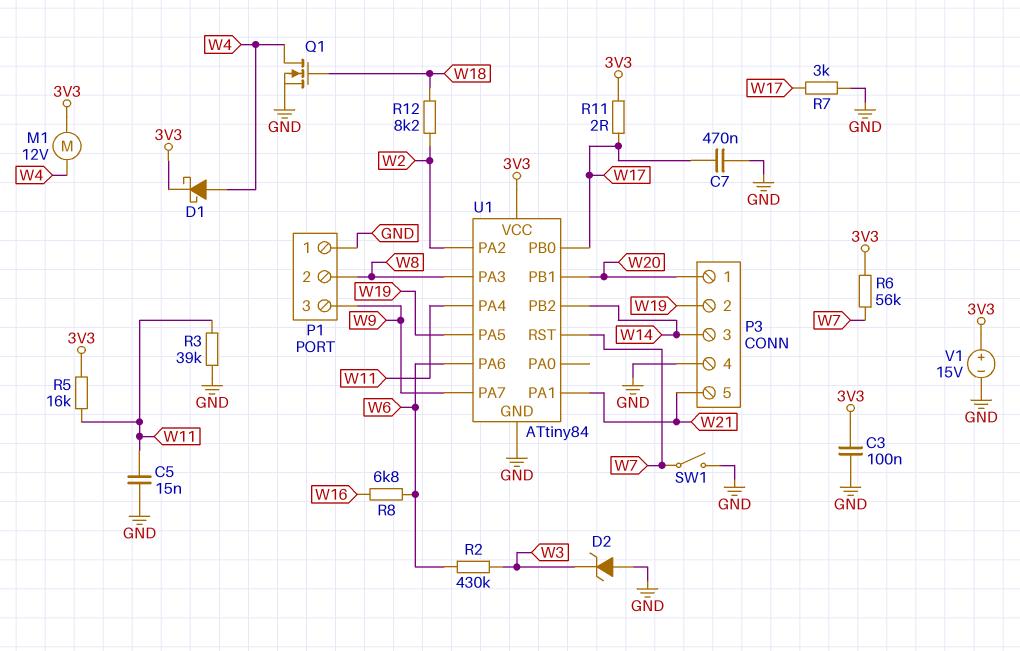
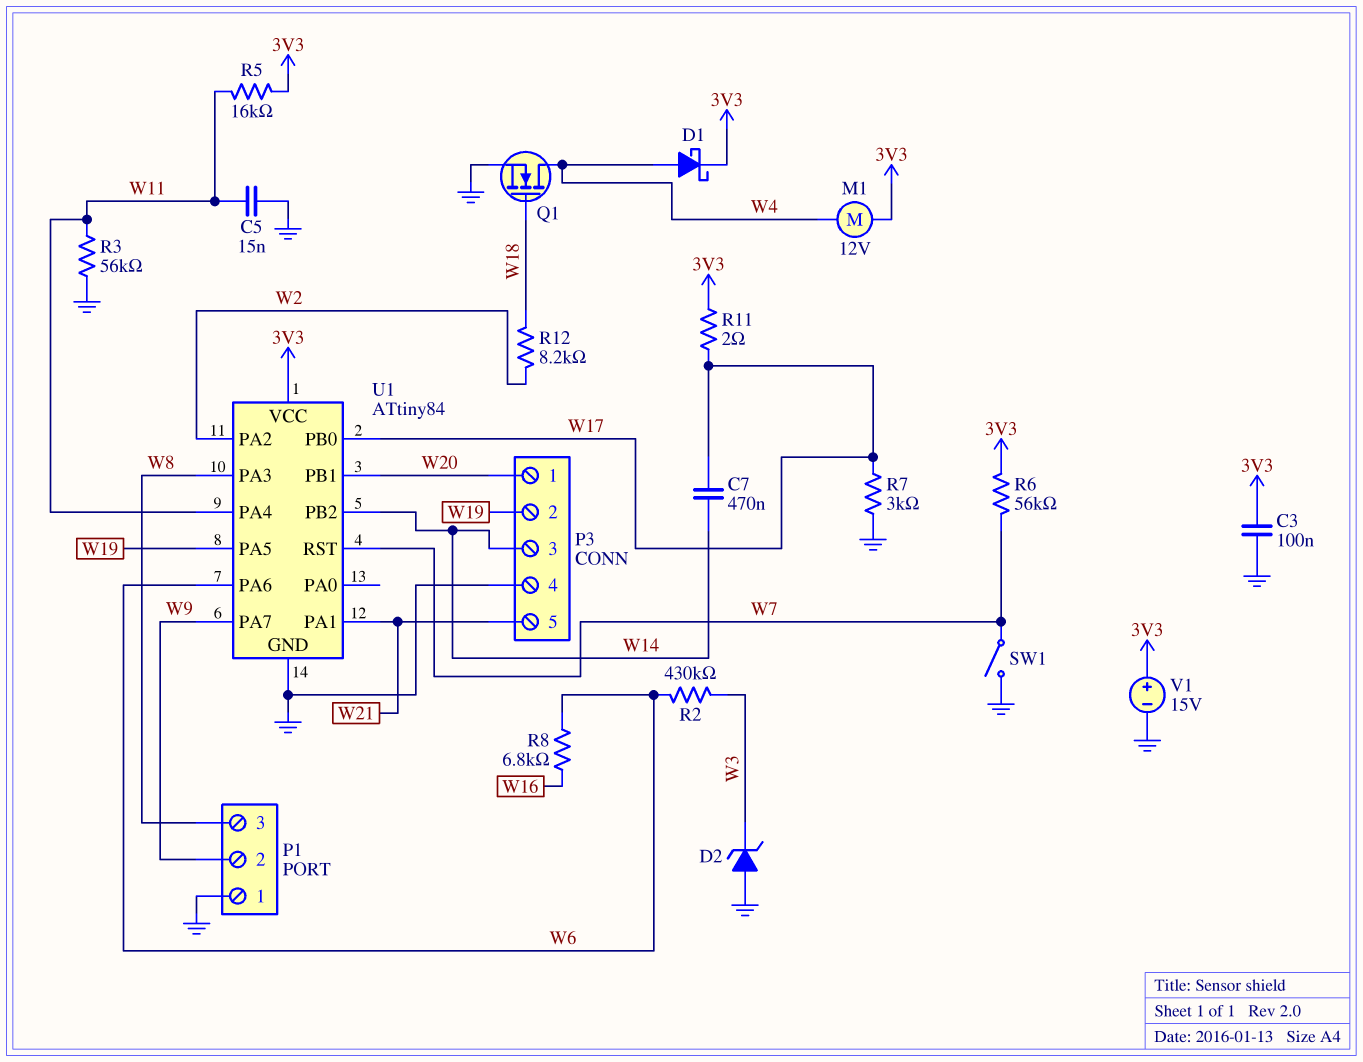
C7: 470nF (GND, W17) -> 470nF (W14, W17)
P1 pin 2: W8 -> W9
P1 pin 3: W9 -> W8
R3: 39k (GND, W11) -> 56k (GND, W11)

